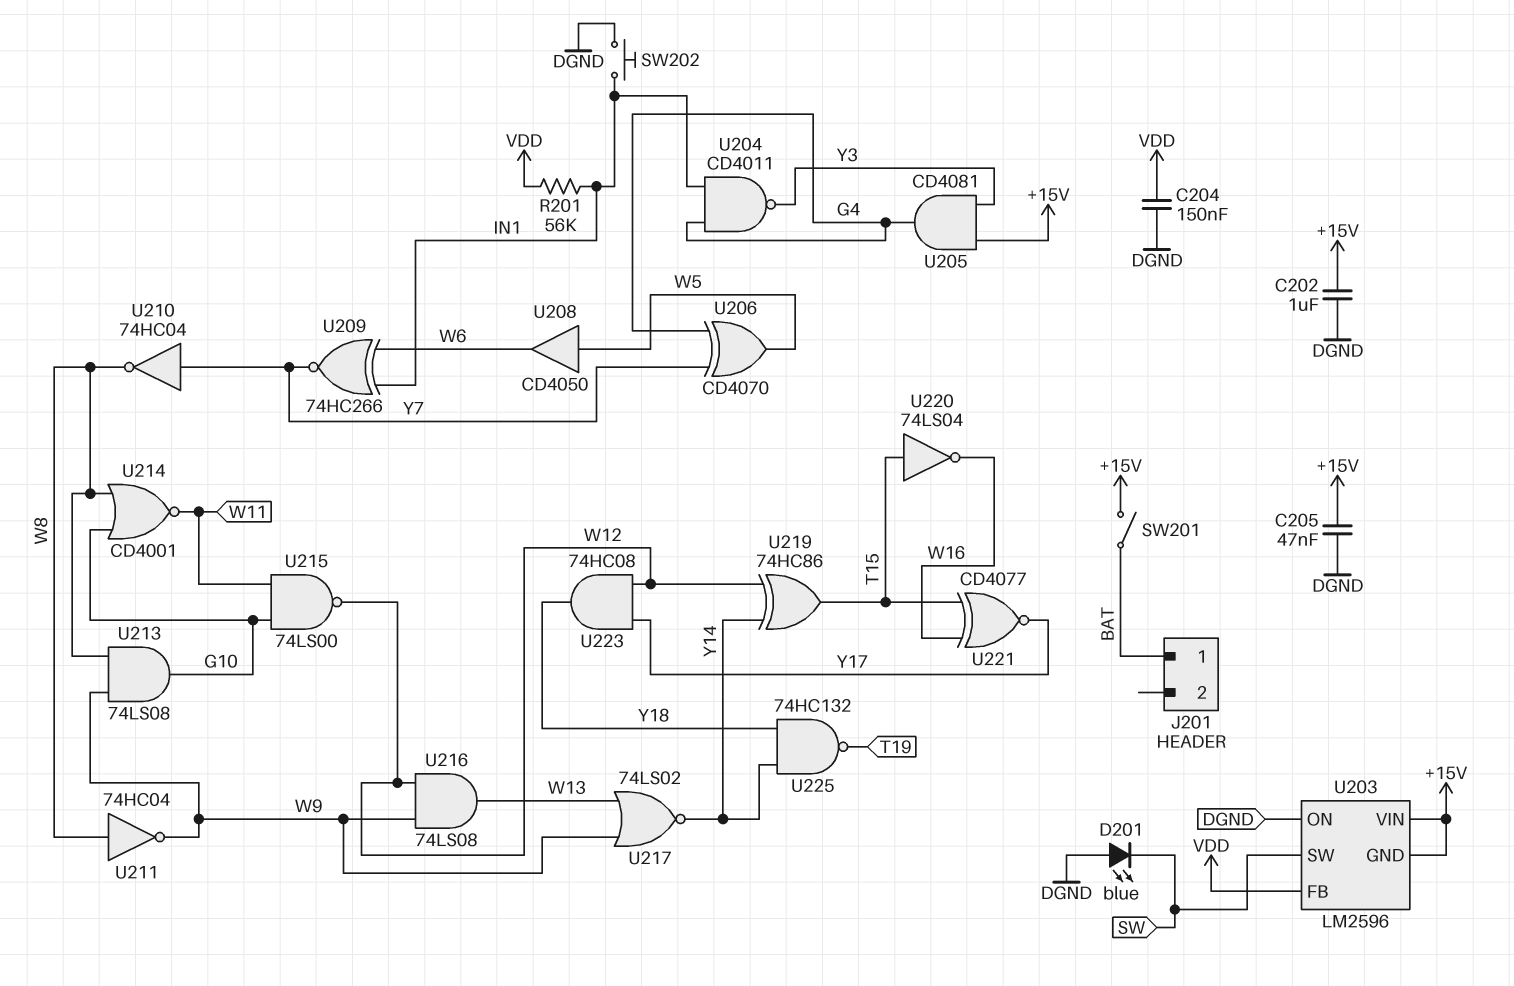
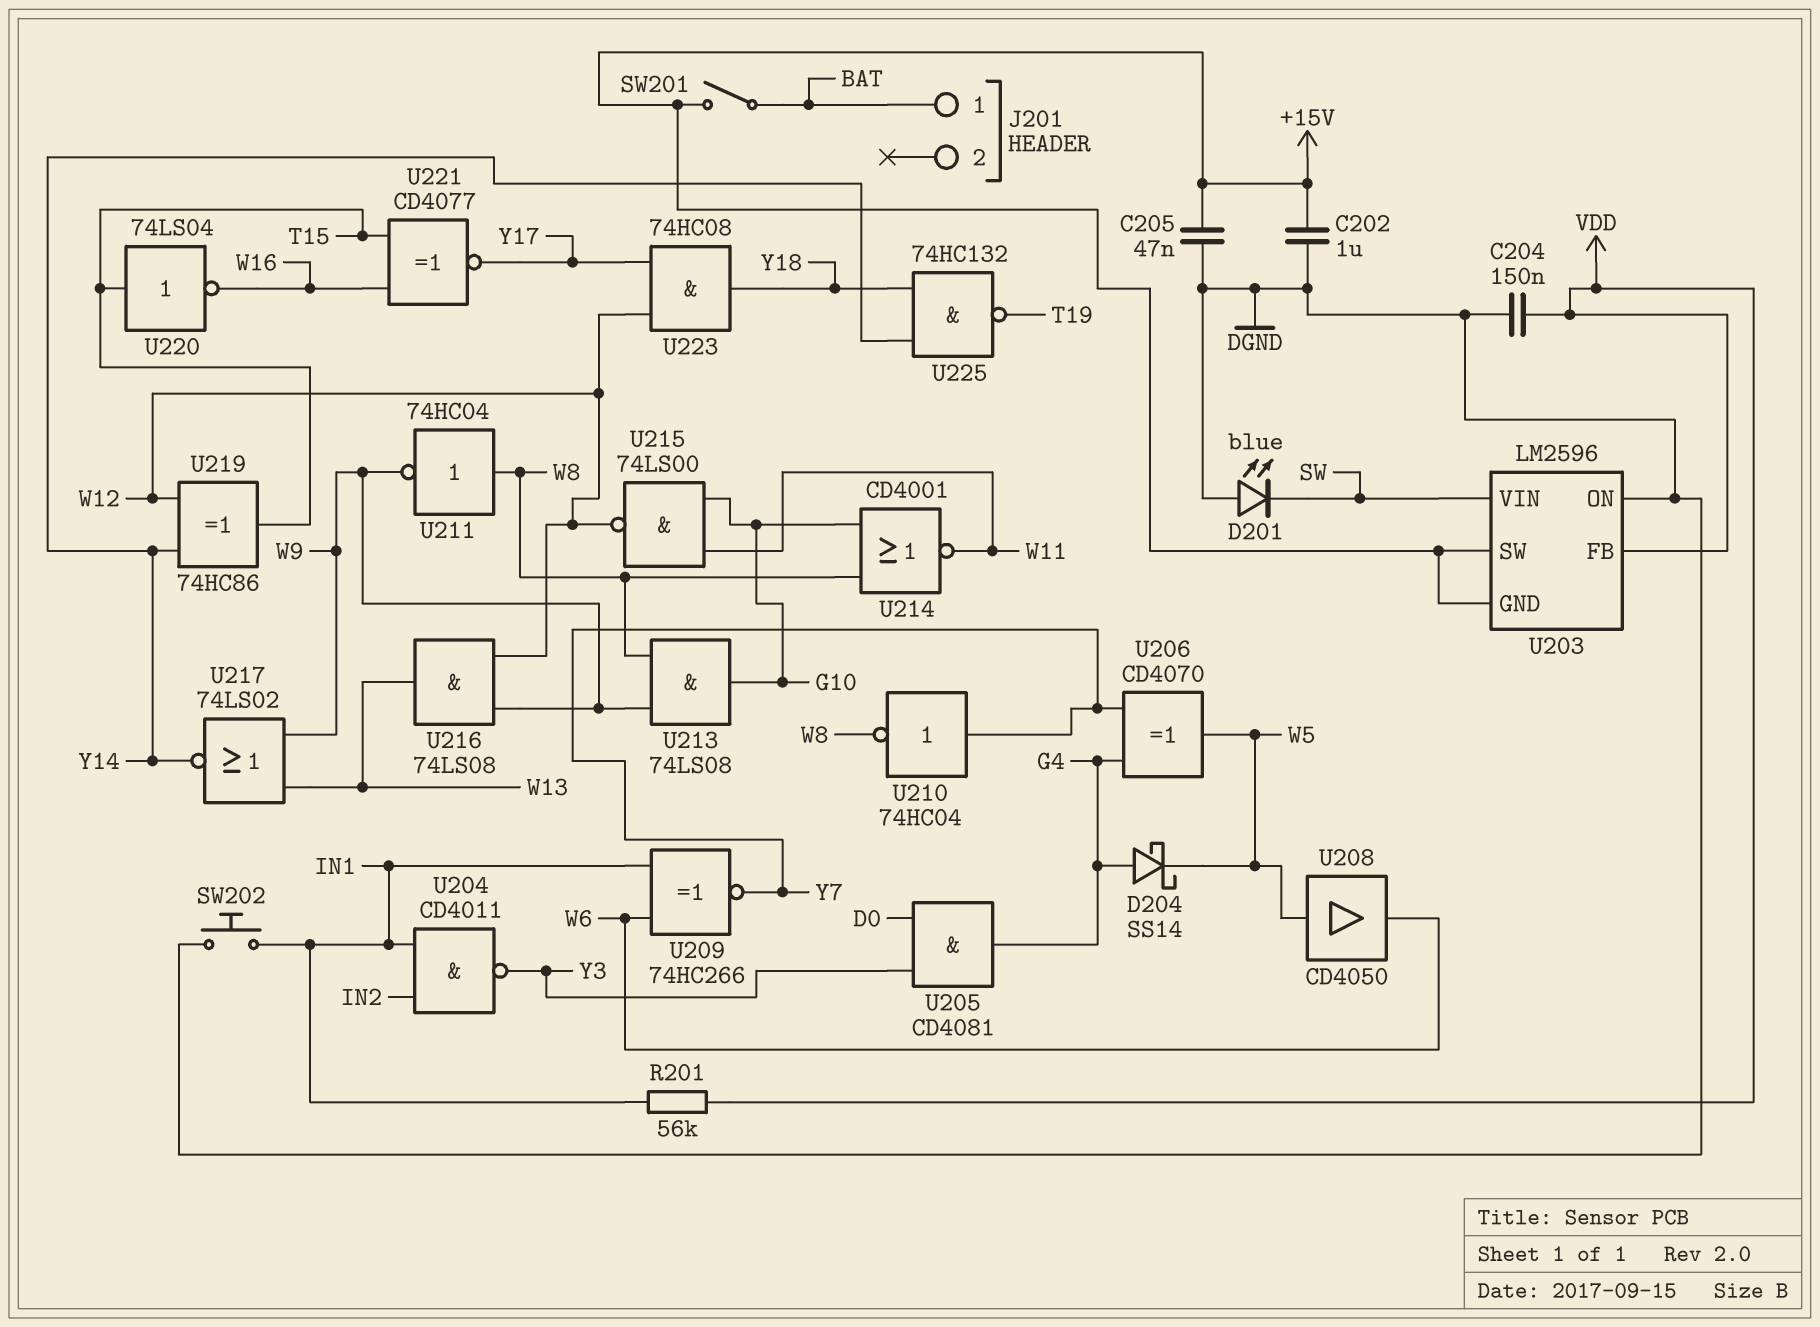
D204: none -> schottky SS14 (A G4, K W5)
U203 pin SW: SW -> +15V
U203 pin VIN: +15V -> SW
U204: NAND CD4011 (in G4, in IN1, out Y3) -> NAND CD4011 (in IN1, in IN2, out Y3)
U205: AND CD4081 (in +15V, in Y3, out G4) -> AND CD4081 (in D0, in Y3, out G4)

